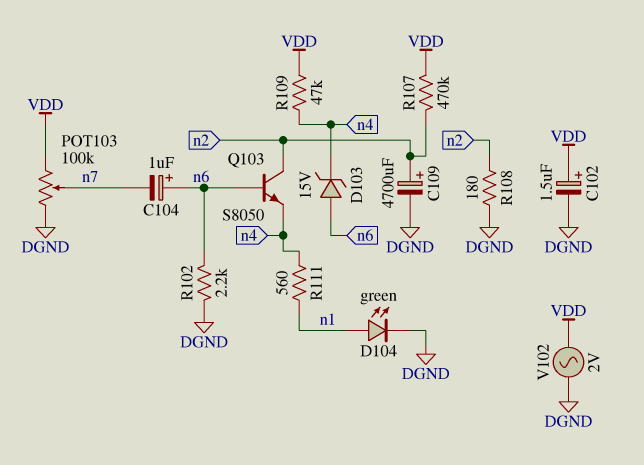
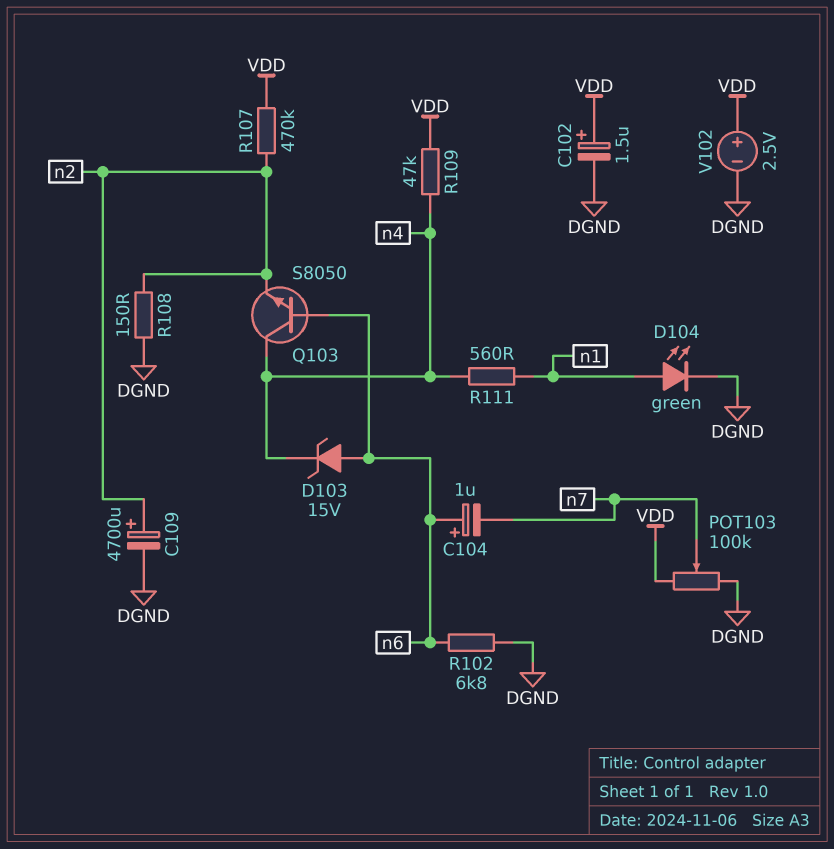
Q103: NPN S8050 (B n6, C n2, E n4) -> NPN S8050 (B n6, C n4, E n2)
R102: 2.2k (DGND, n6) -> 6.8k (DGND, n6)
R108: 180 (DGND, n2) -> 150 (DGND, n2)
V102: AC 2V (DGND, VDD) -> 2.5V (plus VDD, minus DGND)

